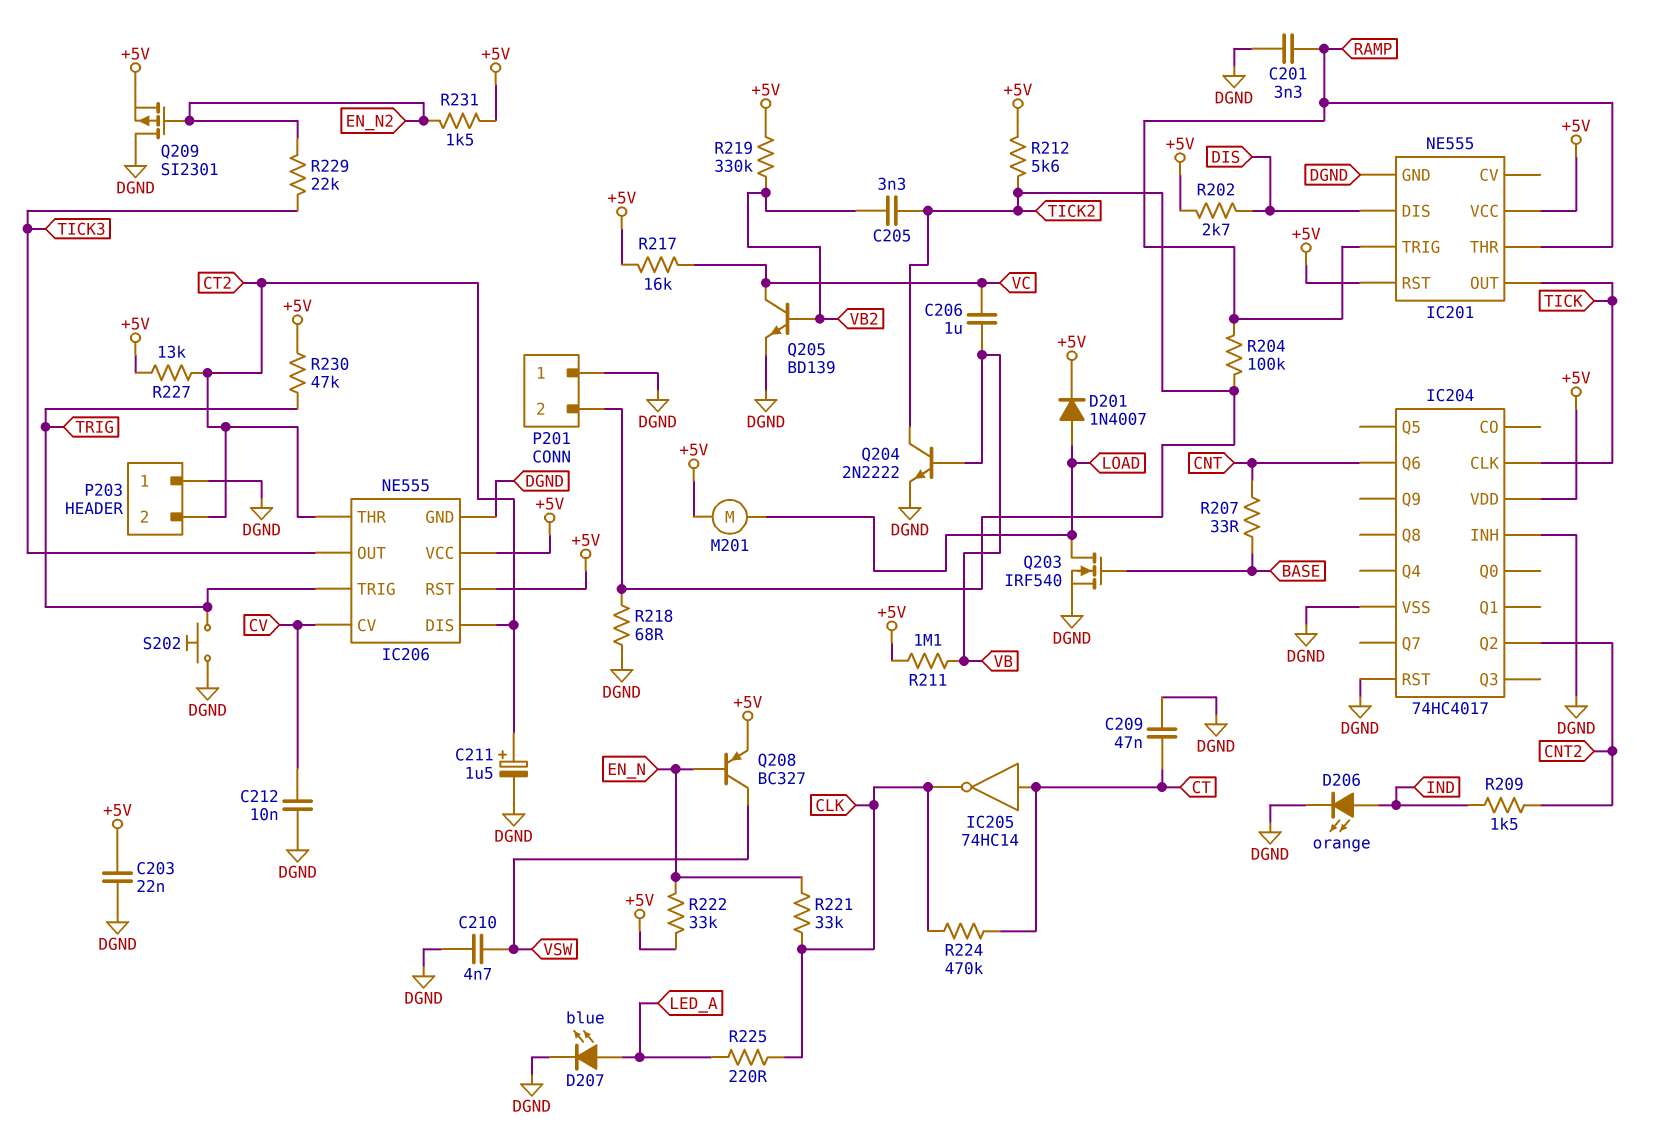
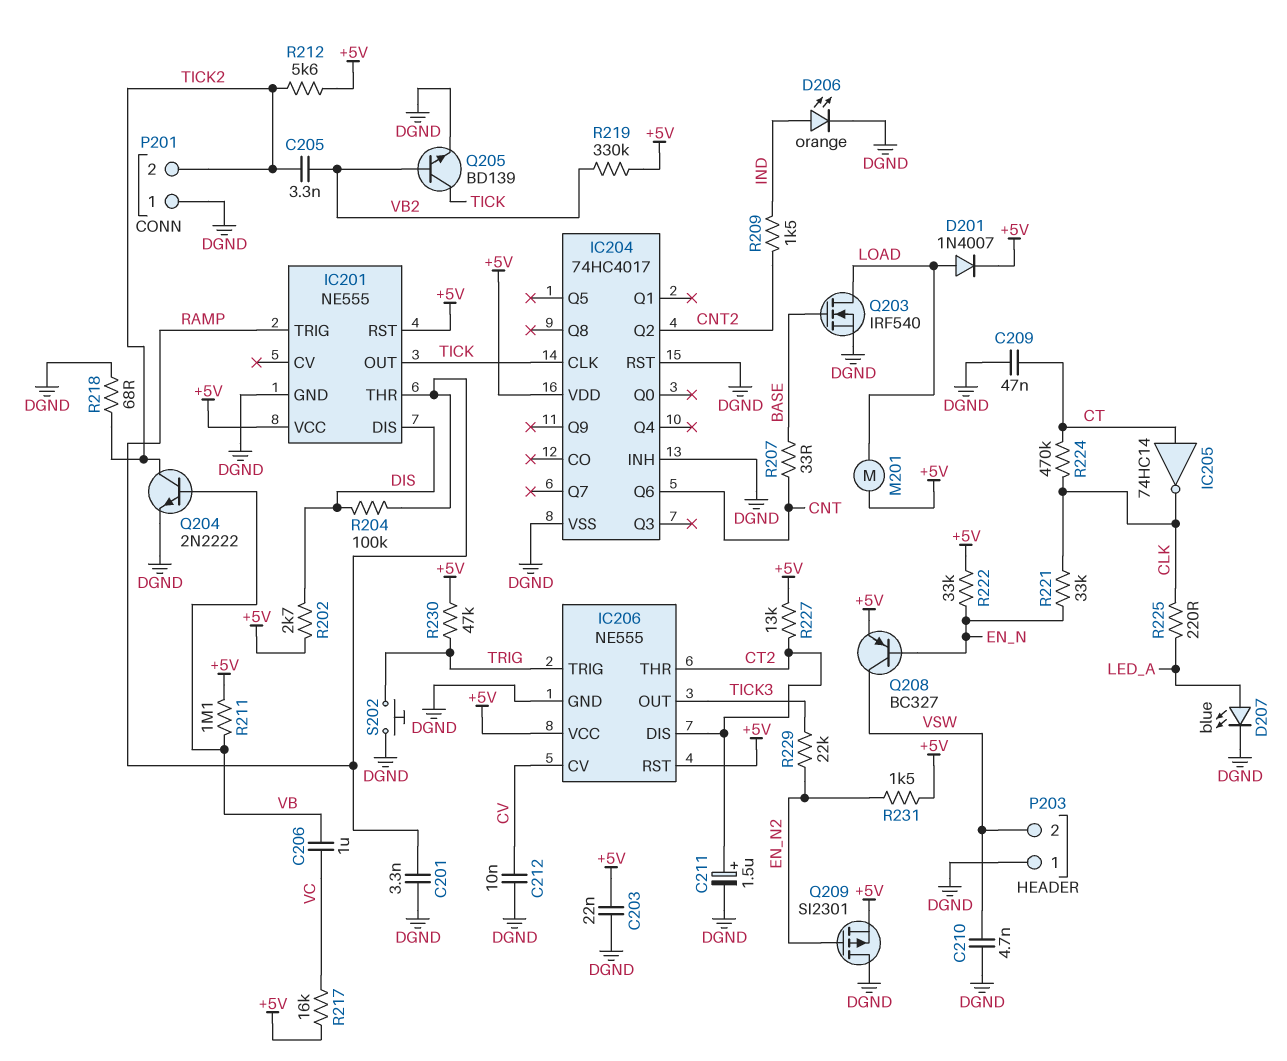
P203 pin 2: CT2 -> VSW
Q205: NPN BD139 (B VB2, C VC, E DGND) -> NPN BD139 (B VB2, C TICK, E DGND)
R204: 100k (RAMP, TICK2) -> 100k (DIS, RAMP)

